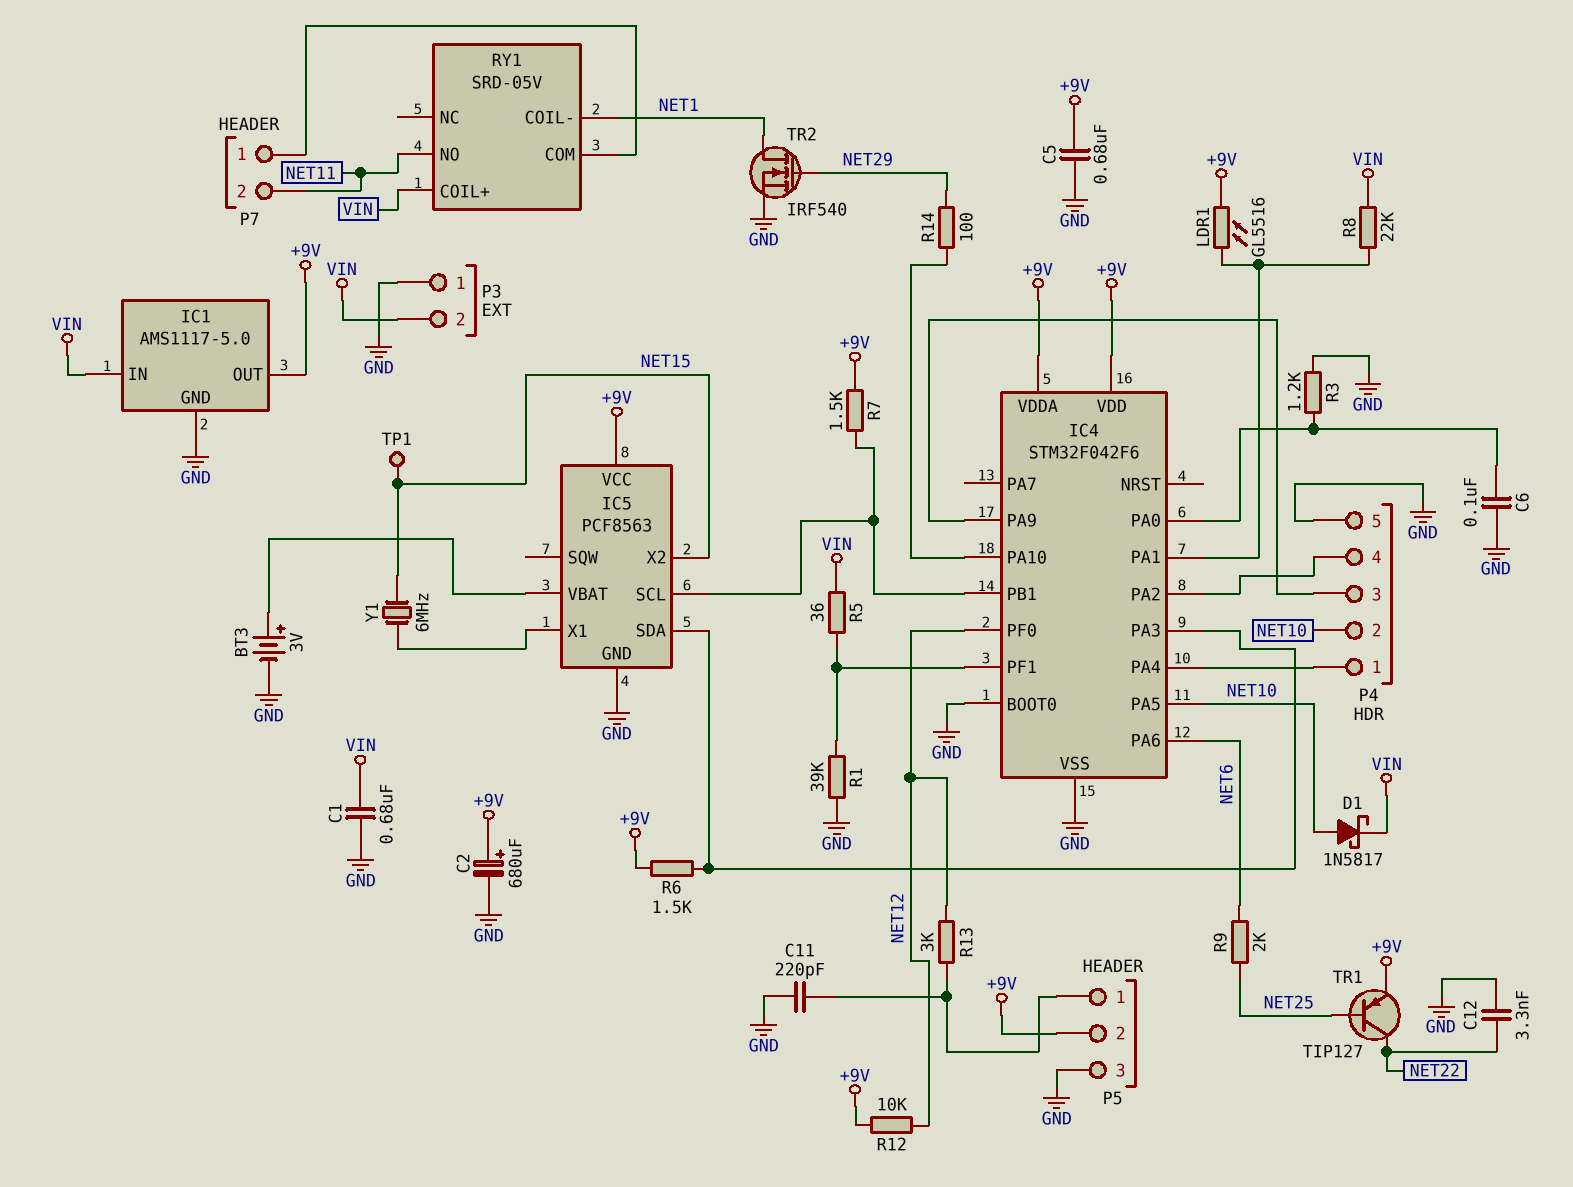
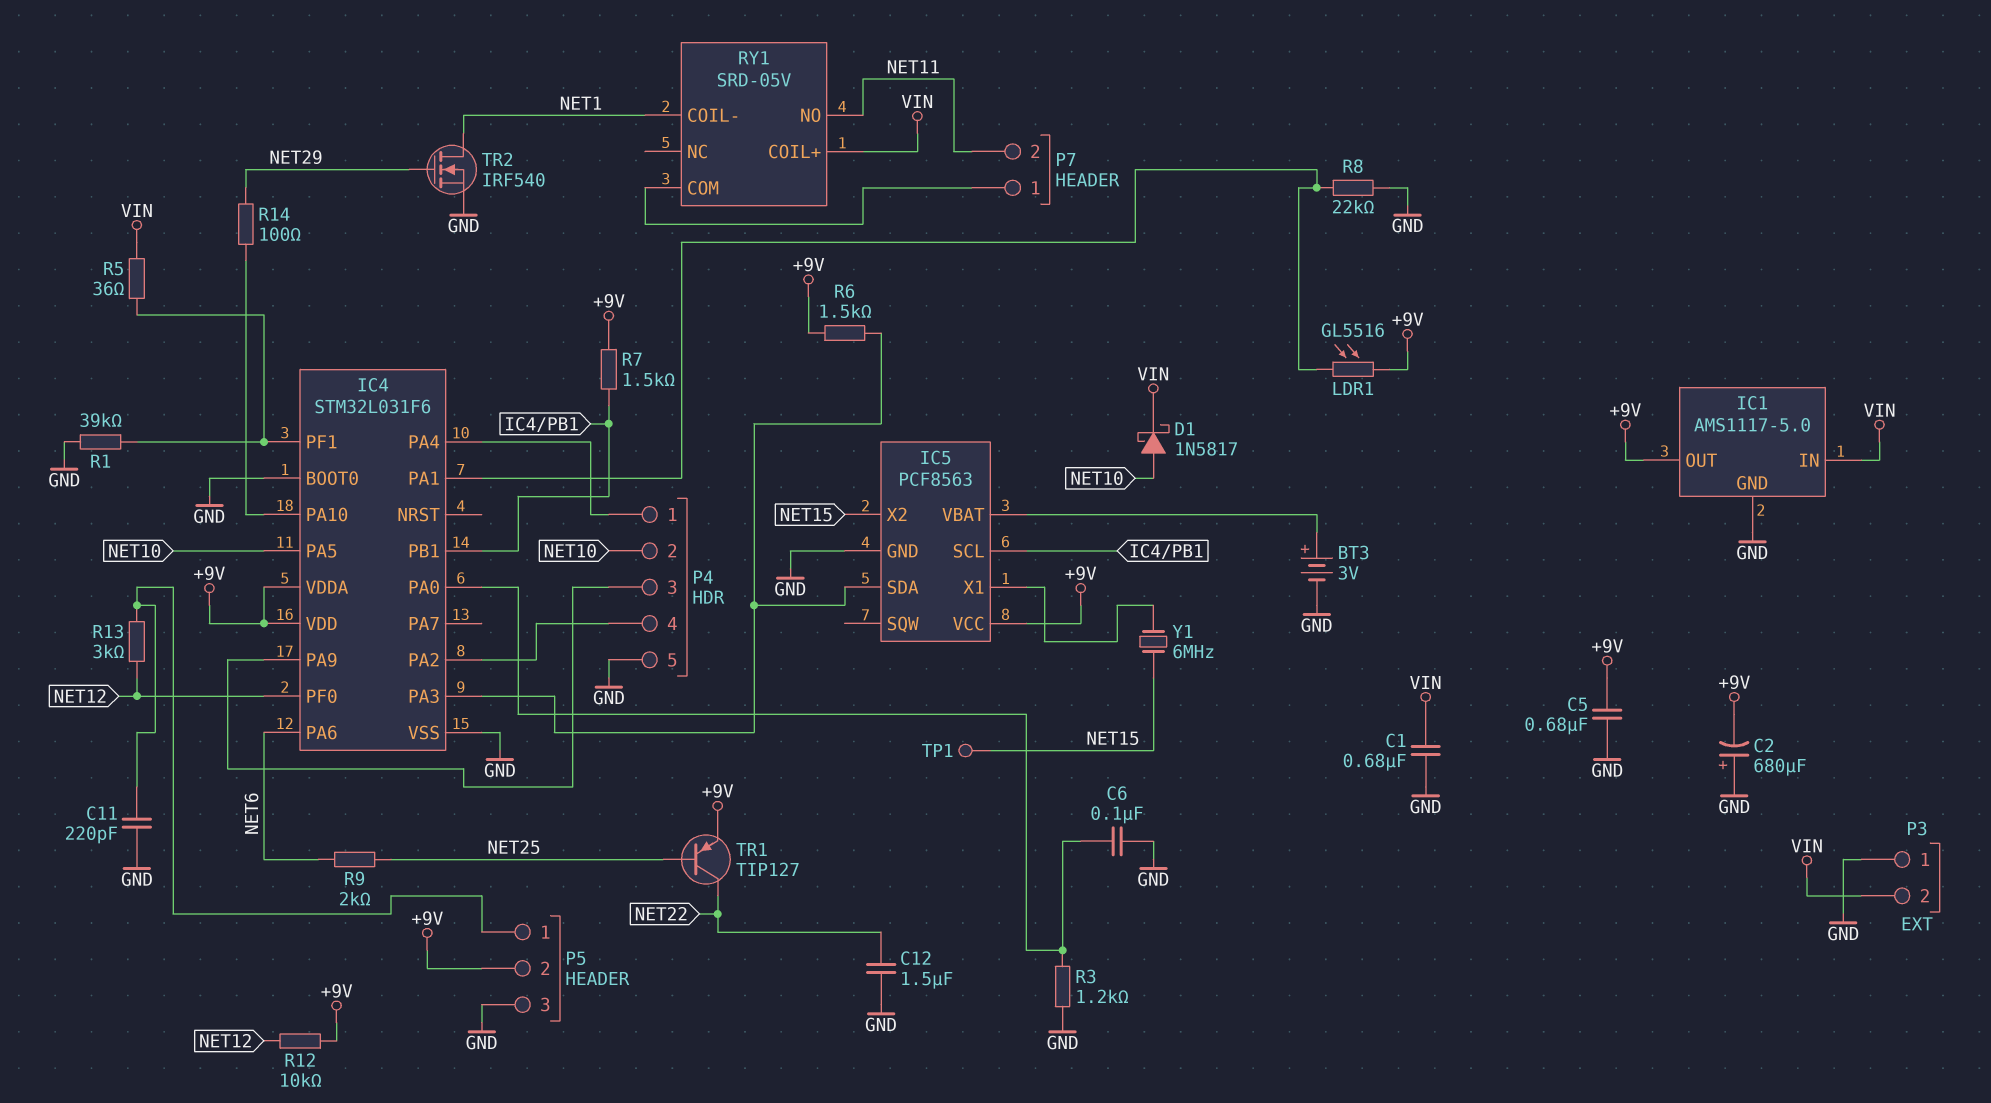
C2: 680uF (plus +9V, minus GND) -> 680uF (plus GND, minus +9V)
C12: 3.3nF (GND, NET22) -> 1.5uF (GND, NET22)
IC4: STM32F042F6 -> STM32L031F6
R8: 22k (IC4/PA1, VIN) -> 22k (GND, IC4/PA1)

